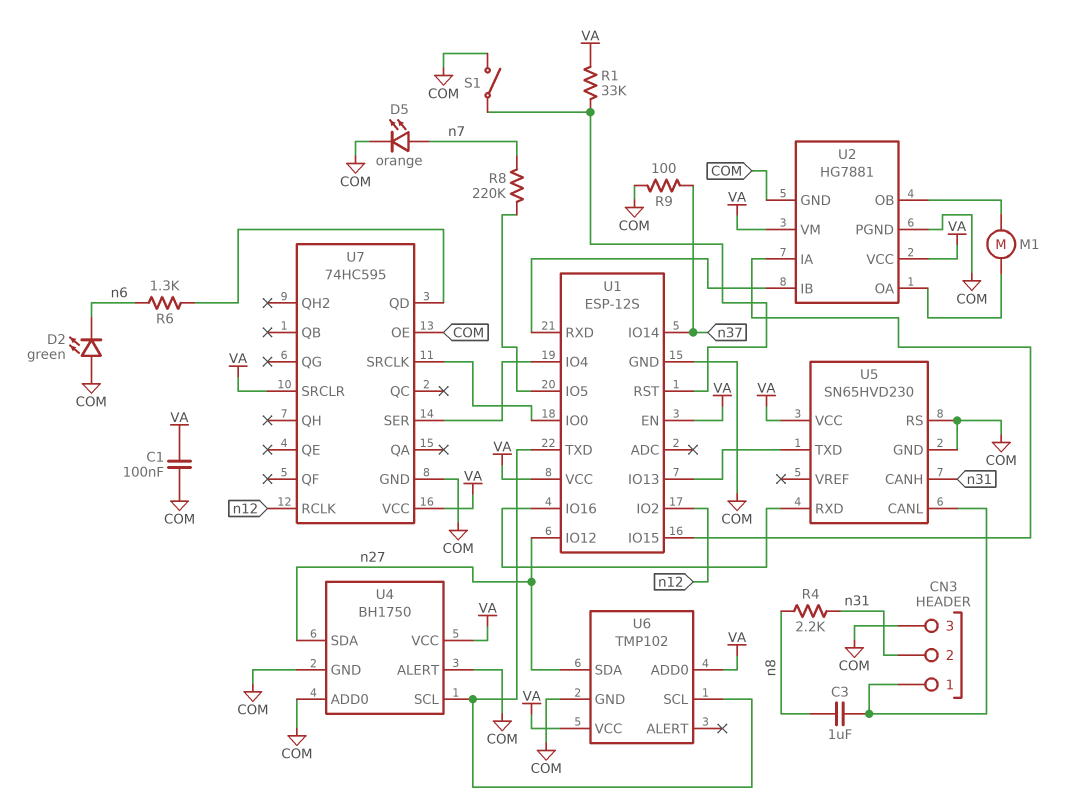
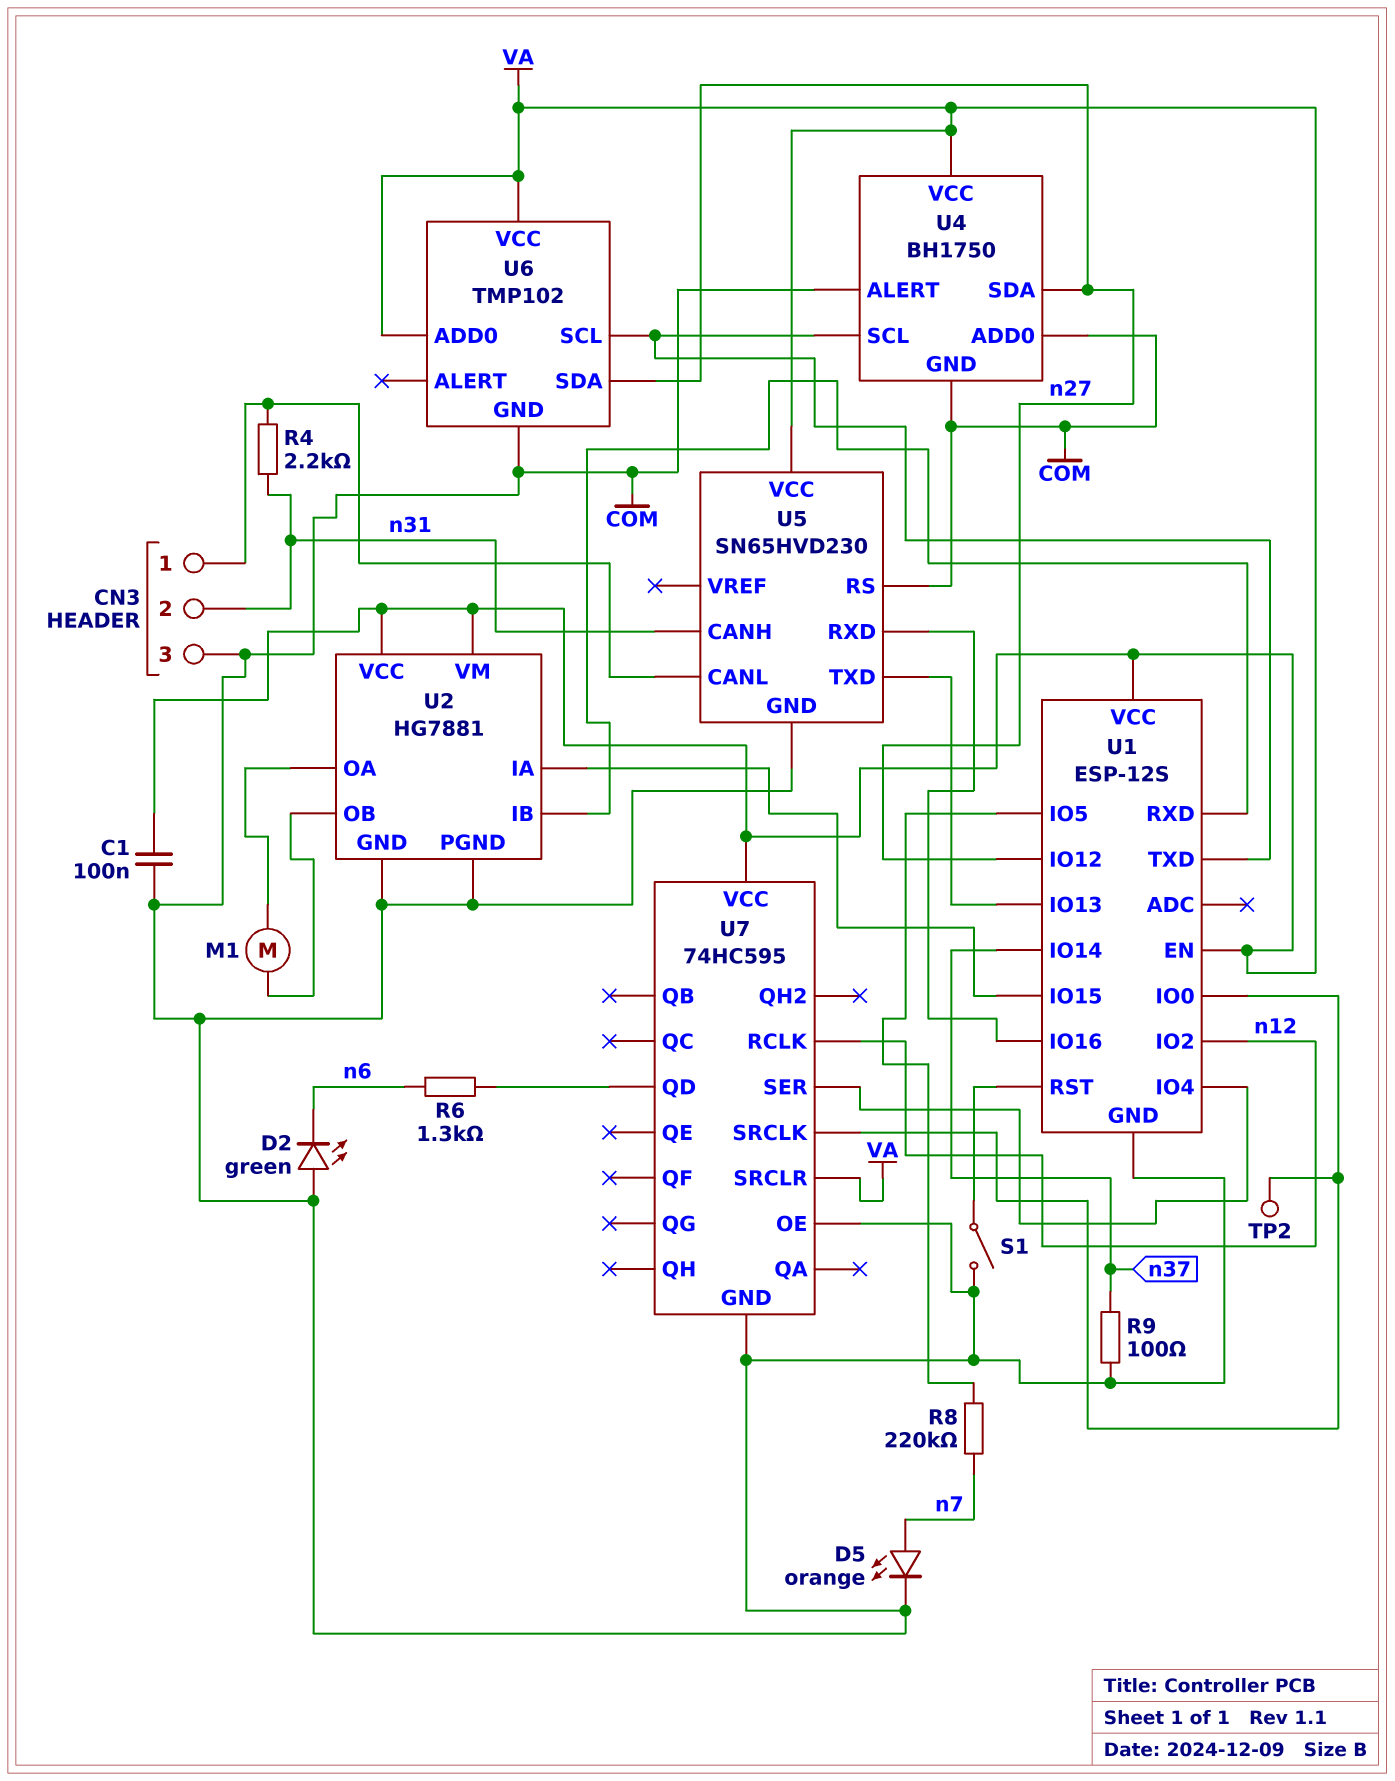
C3: 1uF (CN3/1, n8) -> none
R1: 33k (U1/RST, VA) -> none
R4: 2.2k (n8, n31) -> 2.2k (CN3/1, n31)
TP2: none -> test point (U1/IO0)

